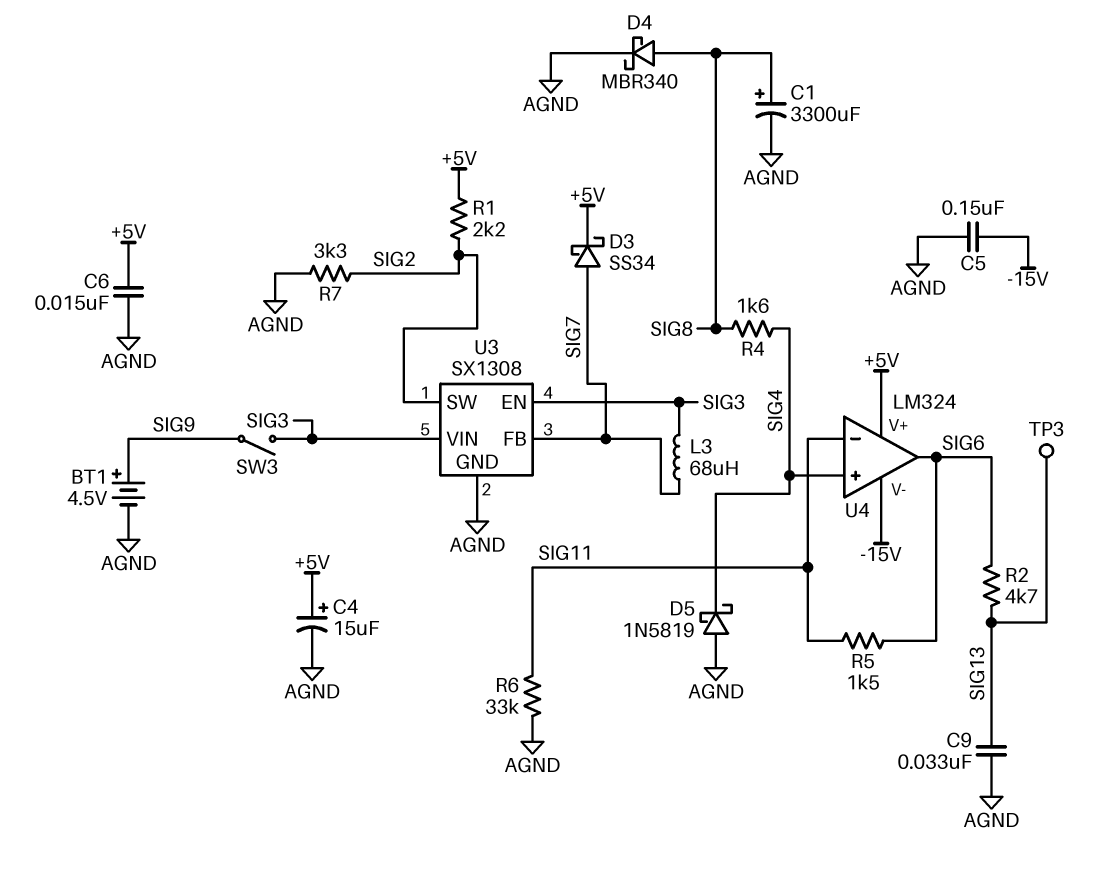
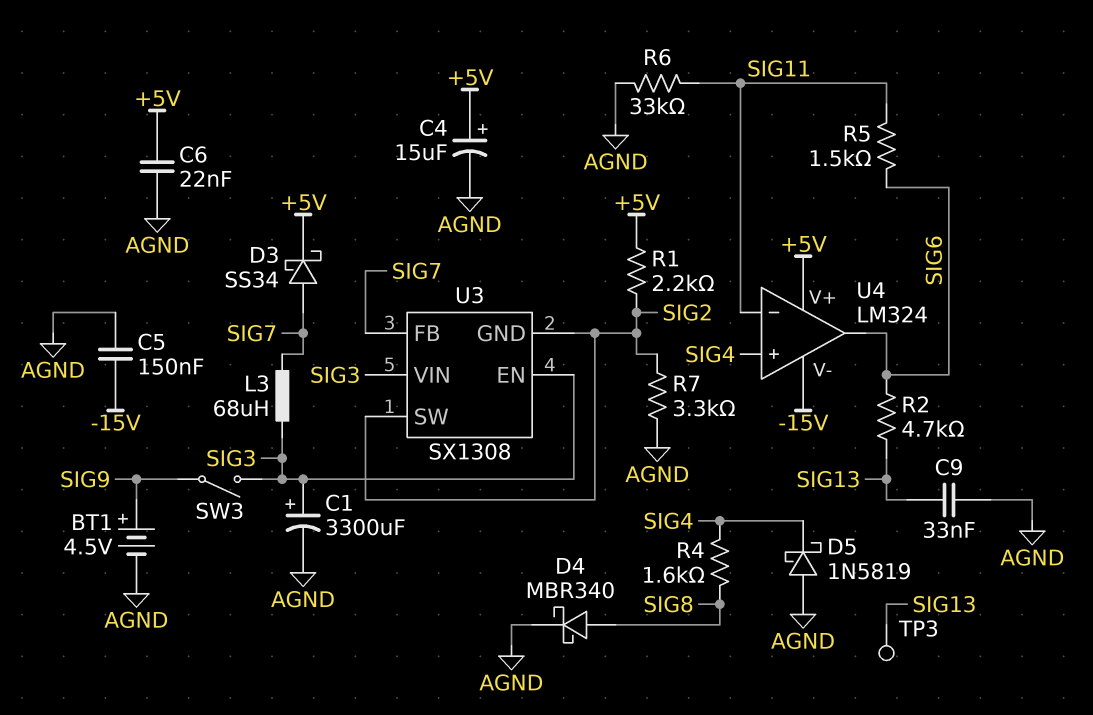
C1: 3300uF (plus SIG8, minus AGND) -> 3300uF (plus SIG3, minus AGND)
C6: 15nF (+5V, AGND) -> 22nF (+5V, AGND)
U3 pin GND: AGND -> SIG2

